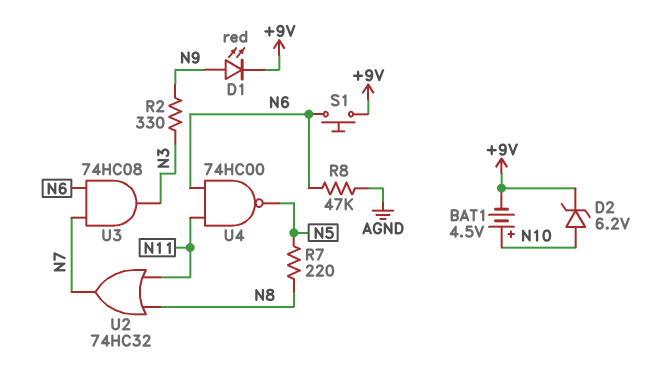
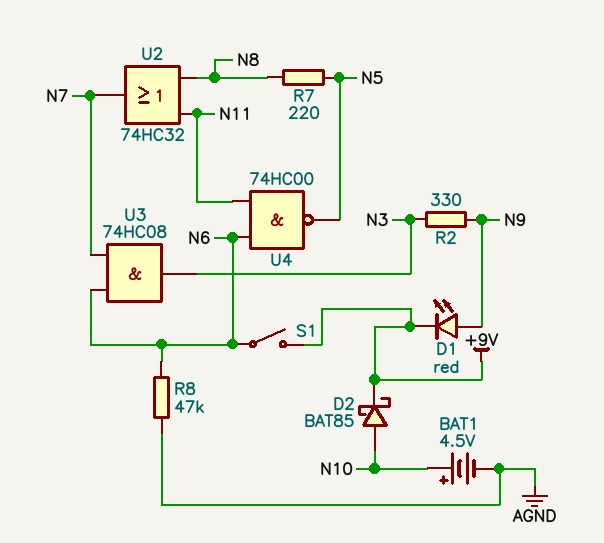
BAT1: 4.5V (plus N10, minus +9V) -> 4.5V (plus N10, minus AGND)
D2: zener 6.2V (A N10, K +9V) -> schottky BAT85 (A N10, K +9V)
S1: button (+9V, N6) -> switch (+9V, N6)

